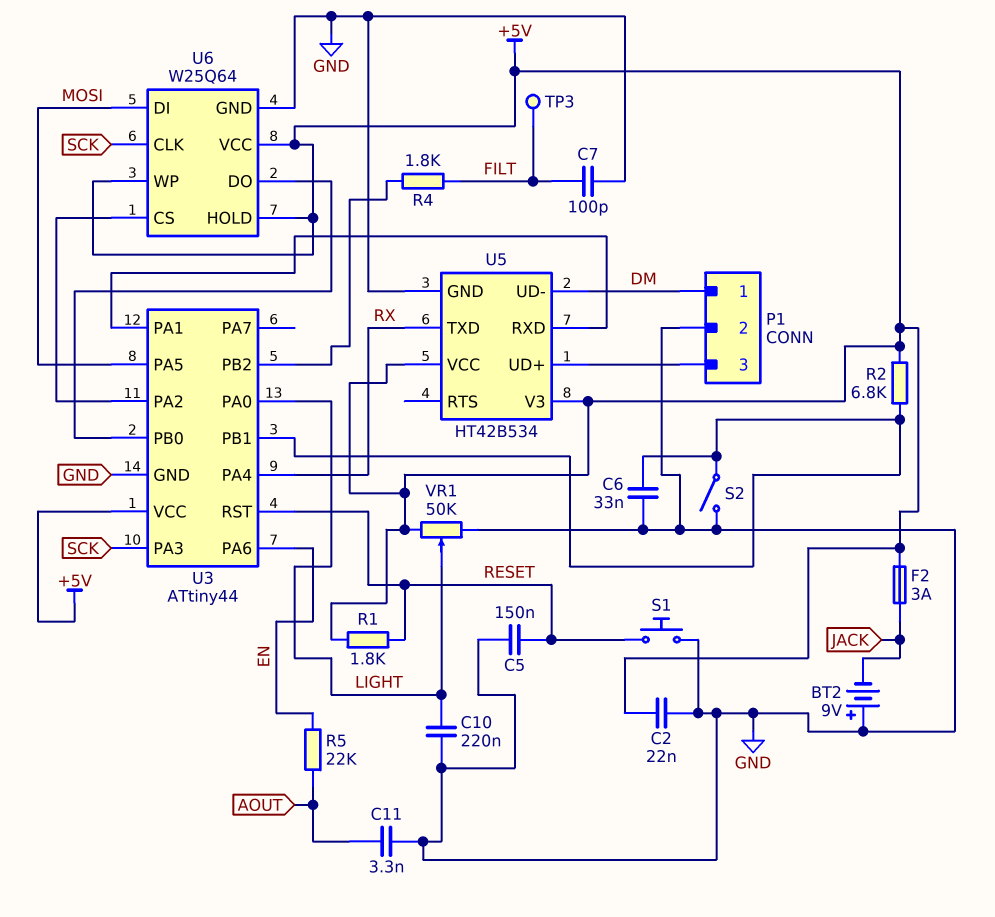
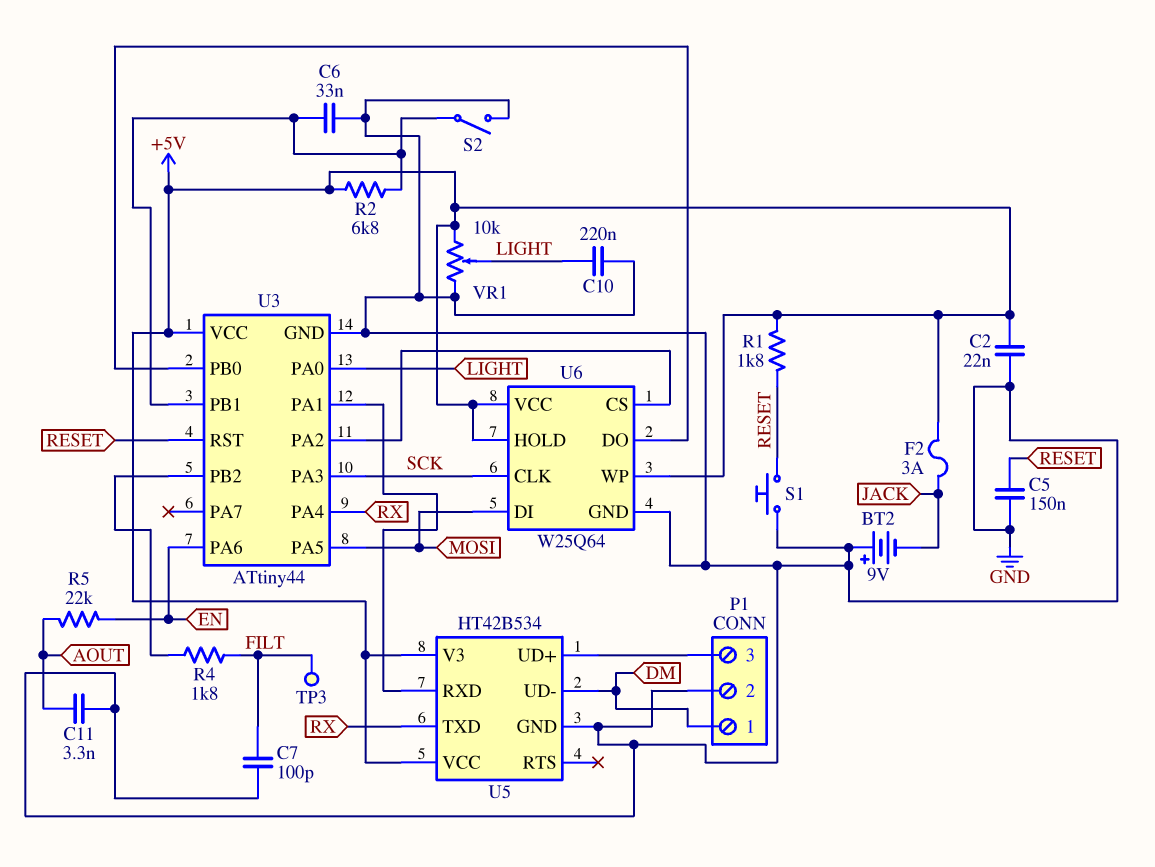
VR1: 50k (+5V, GND, wiper LIGHT) -> 10k (+5V, GND, wiper LIGHT)

